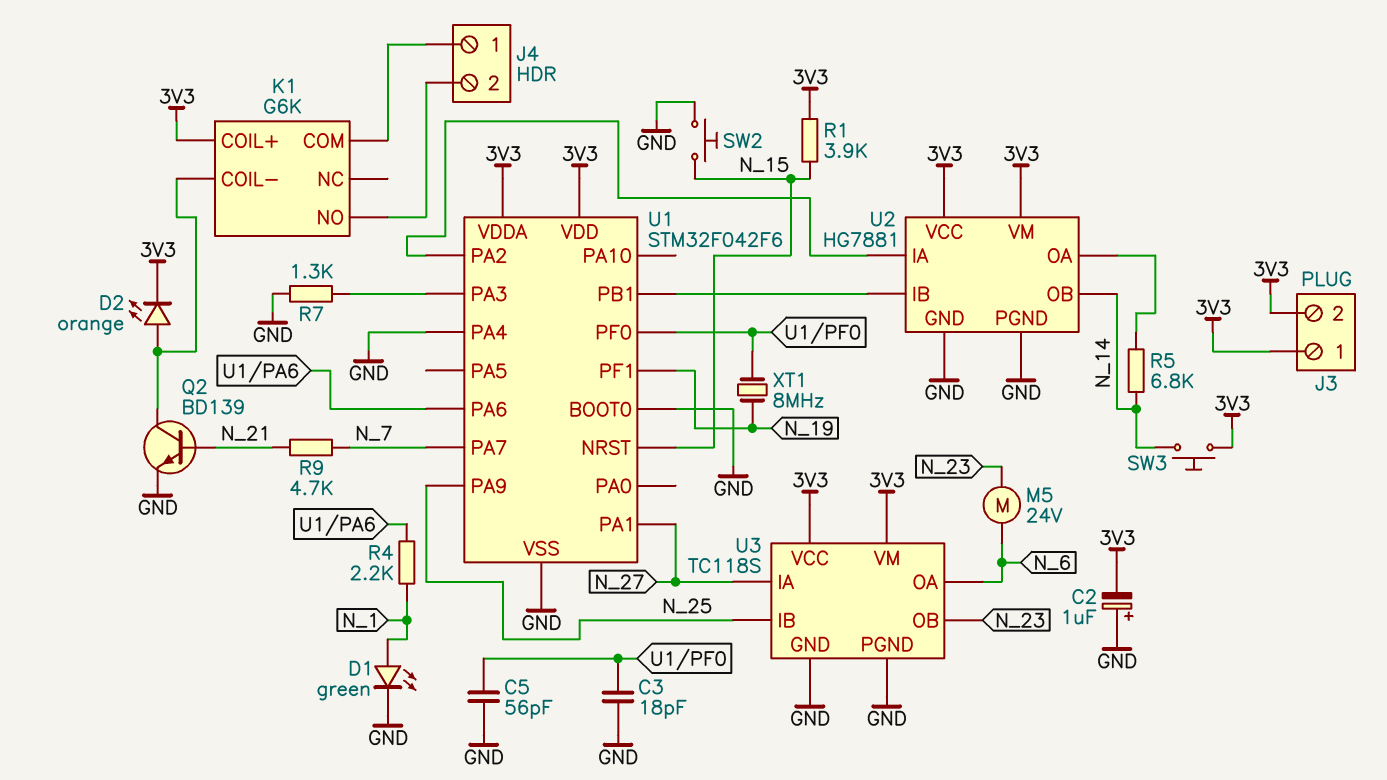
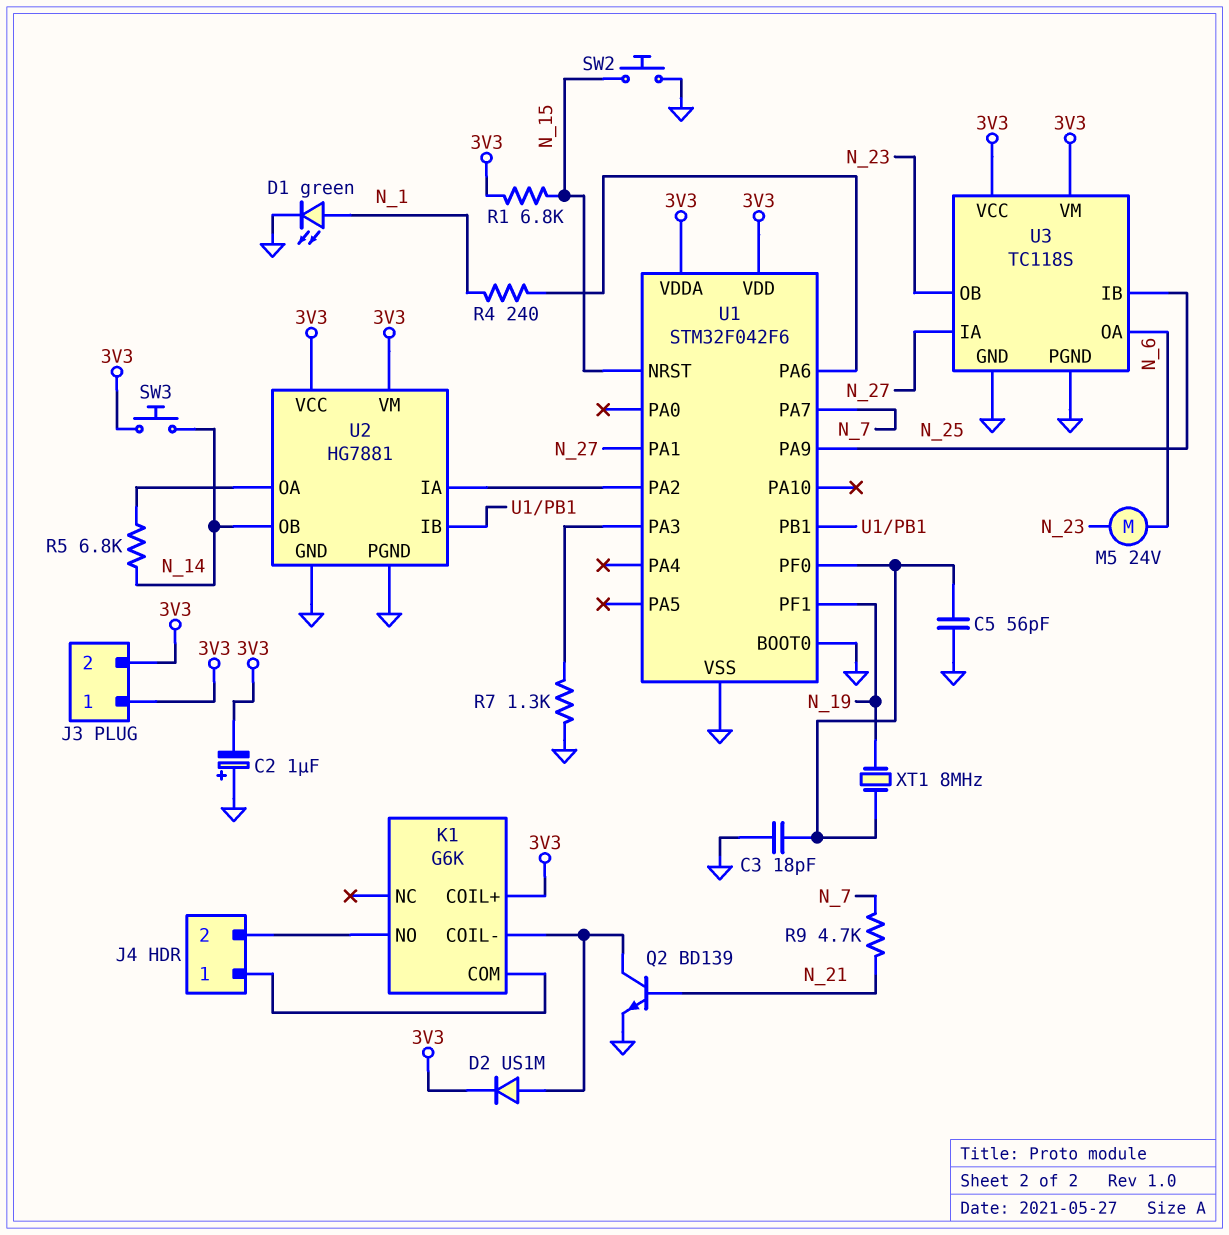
D2: LED orange (A K1/COIL-, K 3V3) -> diode US1M (A K1/COIL-, K 3V3)
R1: 3.9k (3V3, N_15) -> 6.8k (3V3, N_15)
R4: 2.2k (N_1, U1/PA6) -> 240 (N_1, U1/PA6)
U1 pin PA4: GND -> none

